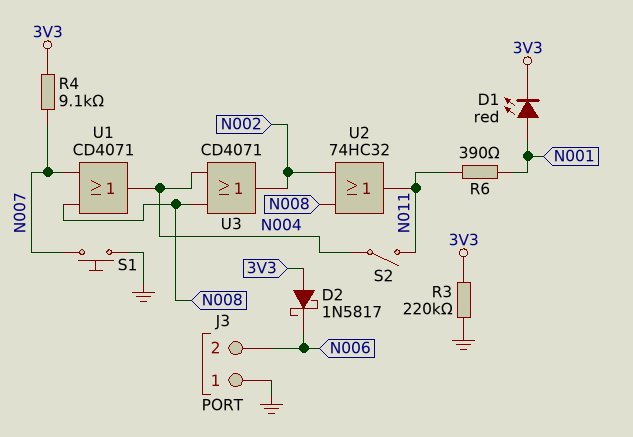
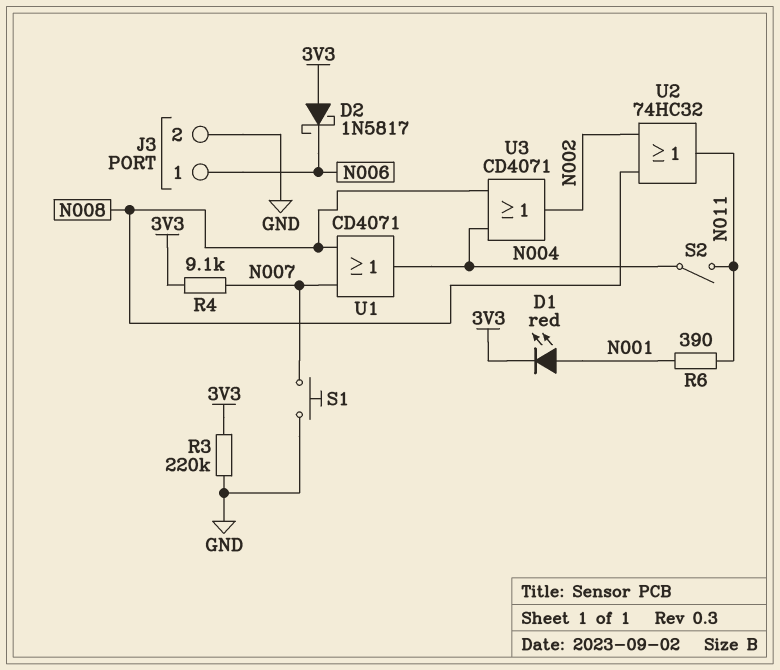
J3 pin 1: GND -> N006
J3 pin 2: N006 -> GND

